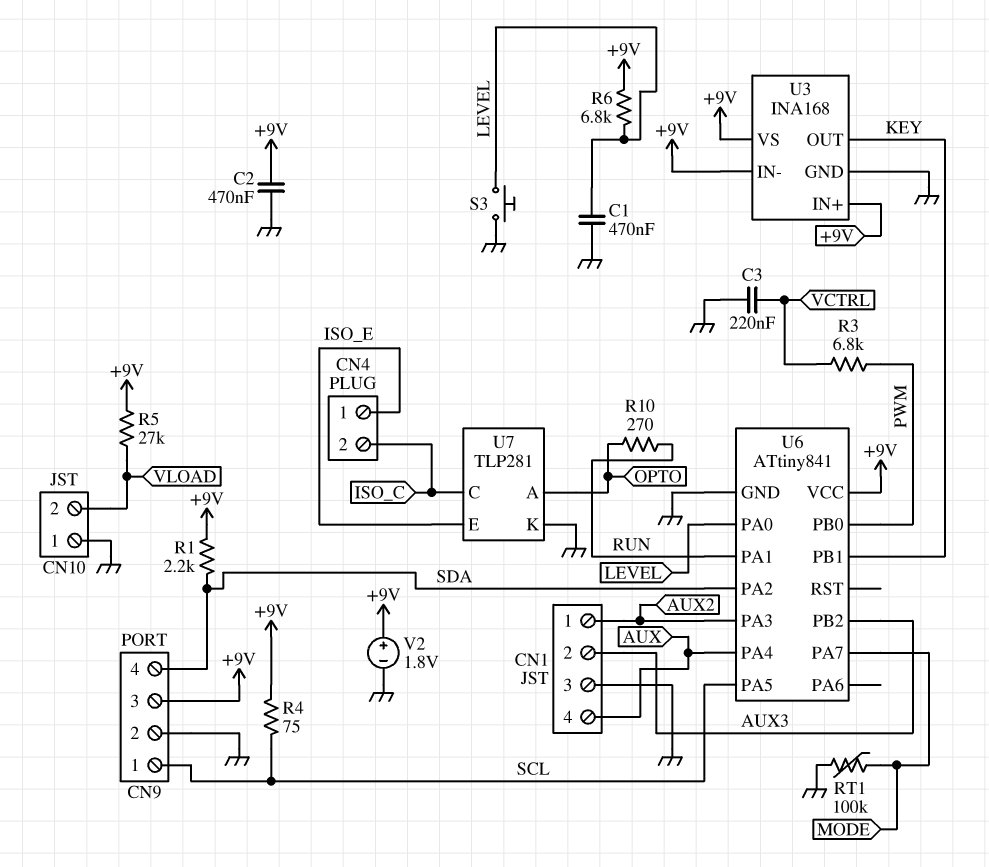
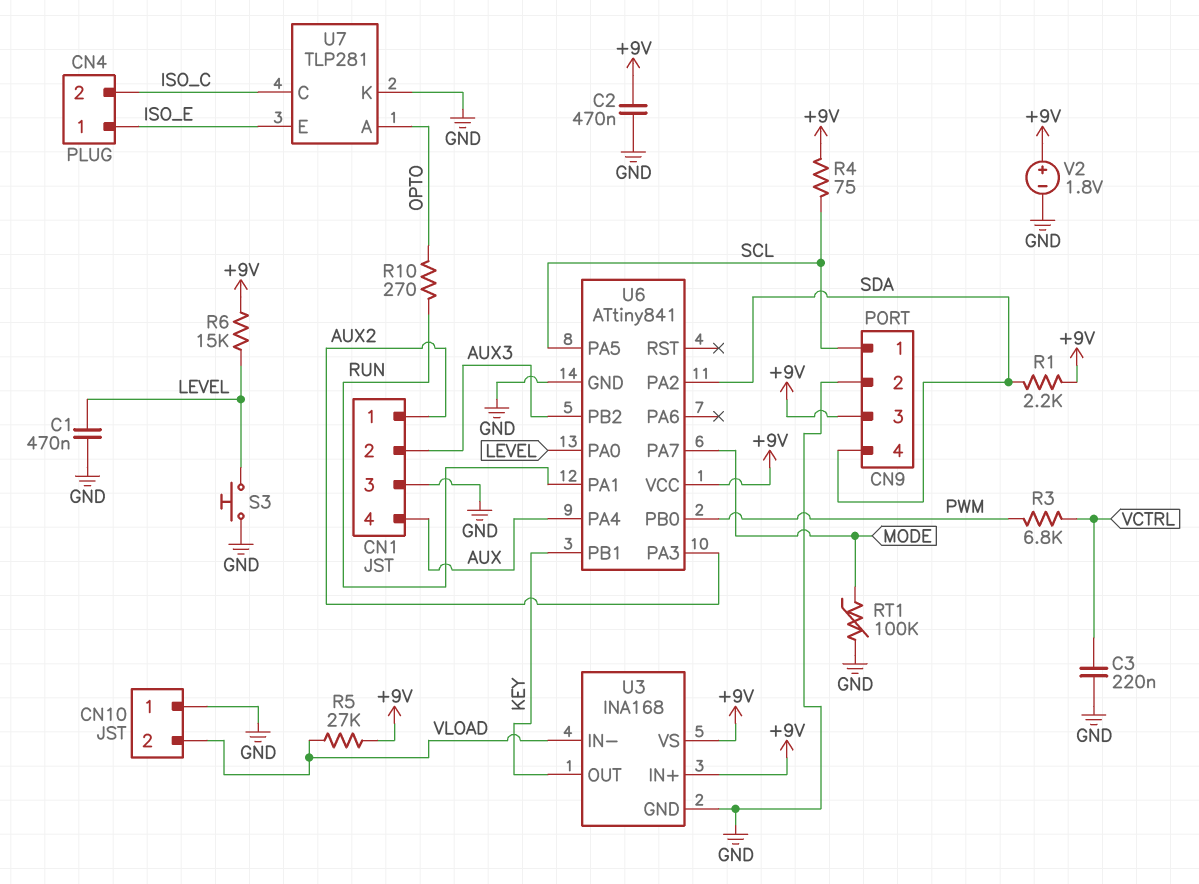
R6: 6.8k (+9V, LEVEL) -> 15k (+9V, LEVEL)
U3 pin IN-: +9V -> VLOAD

